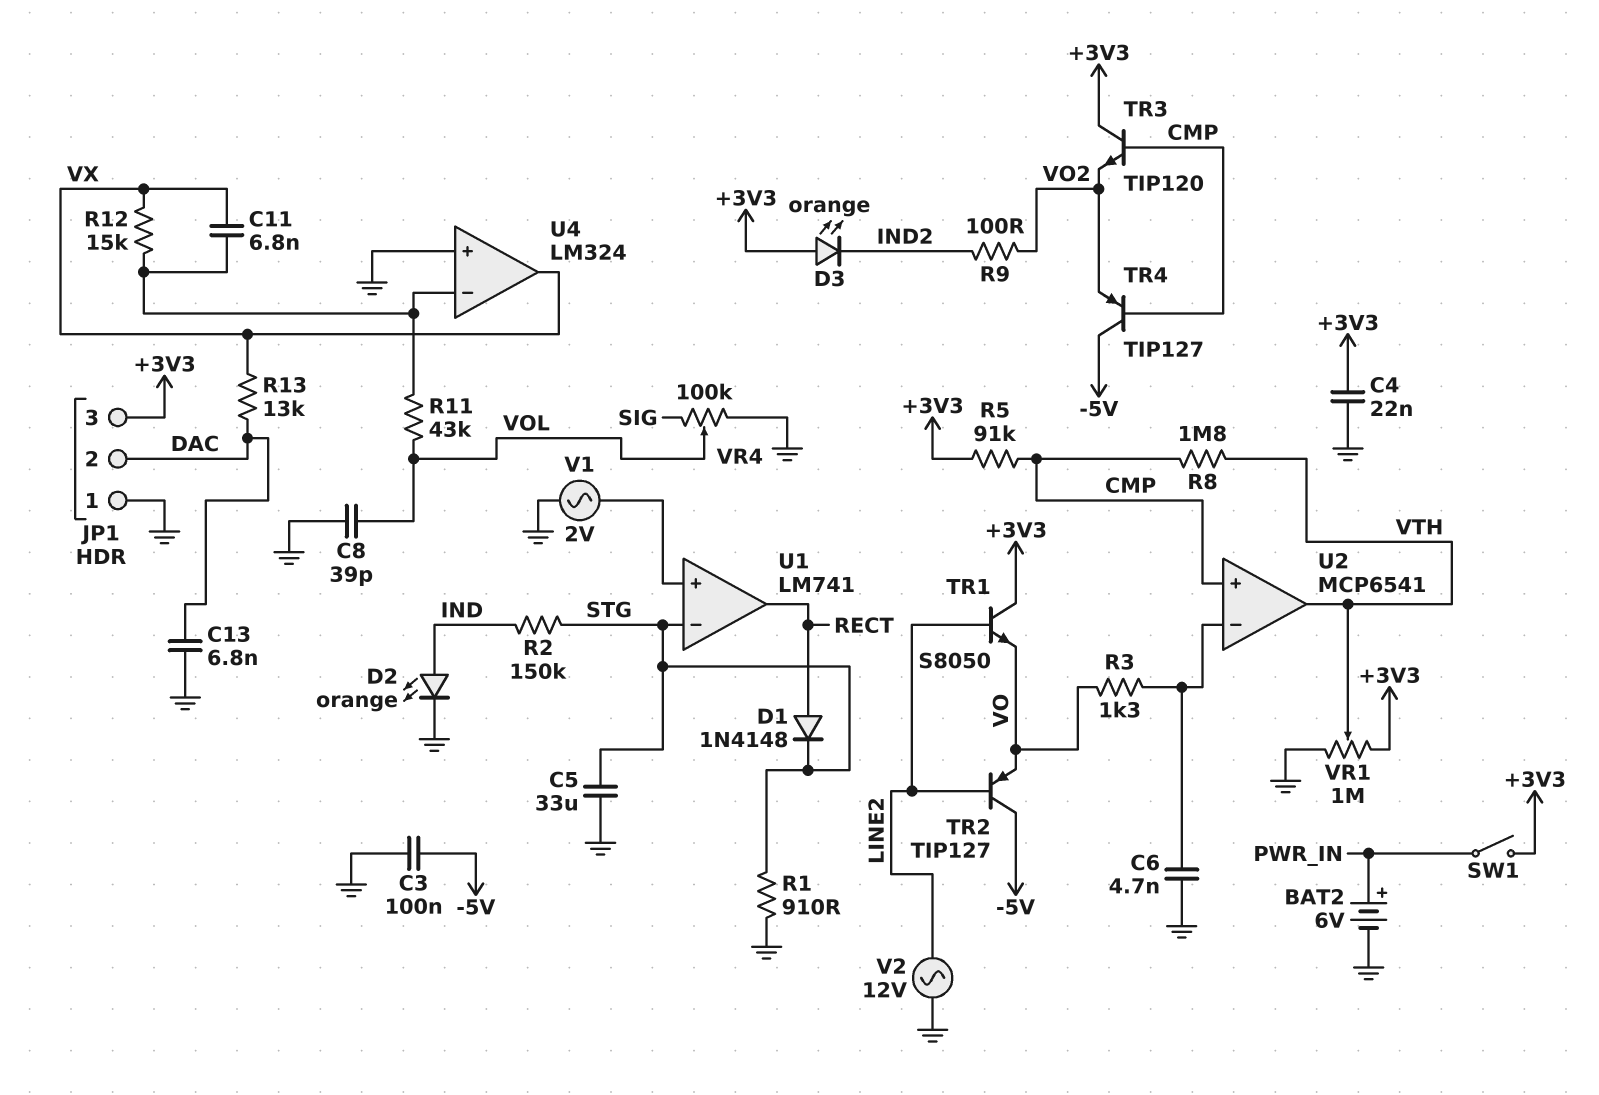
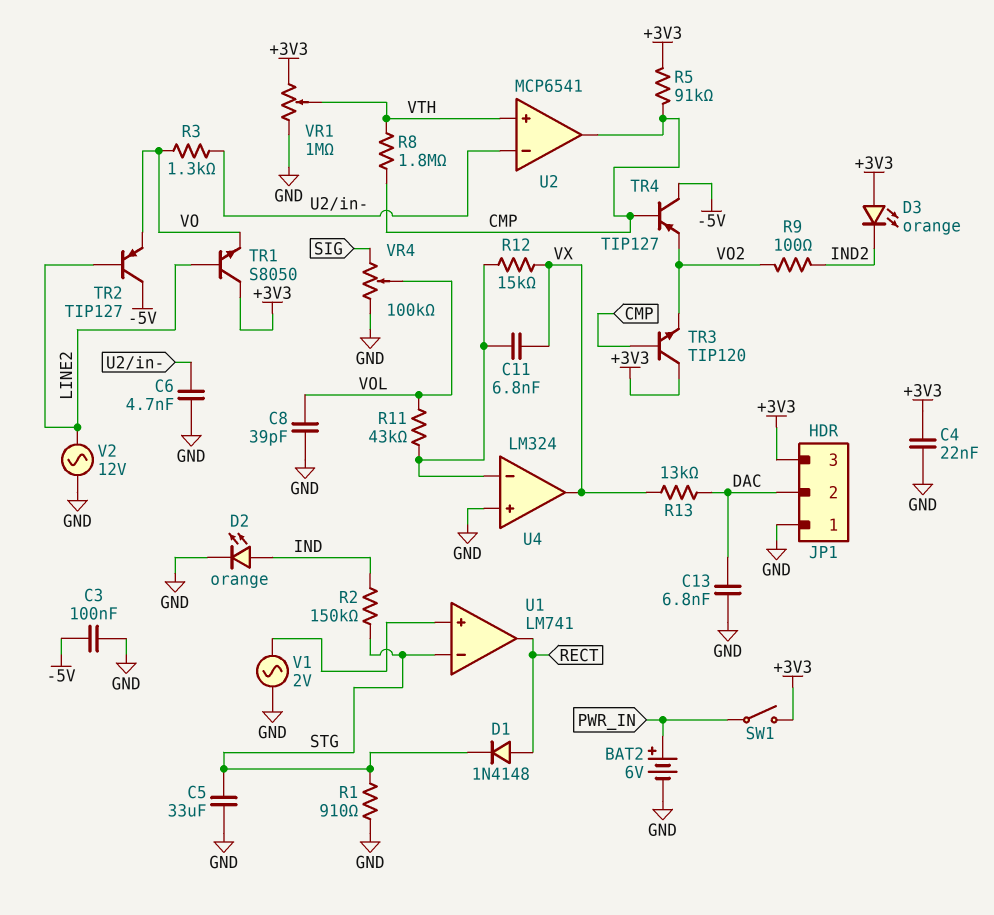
U2 pin in+: CMP -> VTH
U2 pin out: VTH -> CMP

